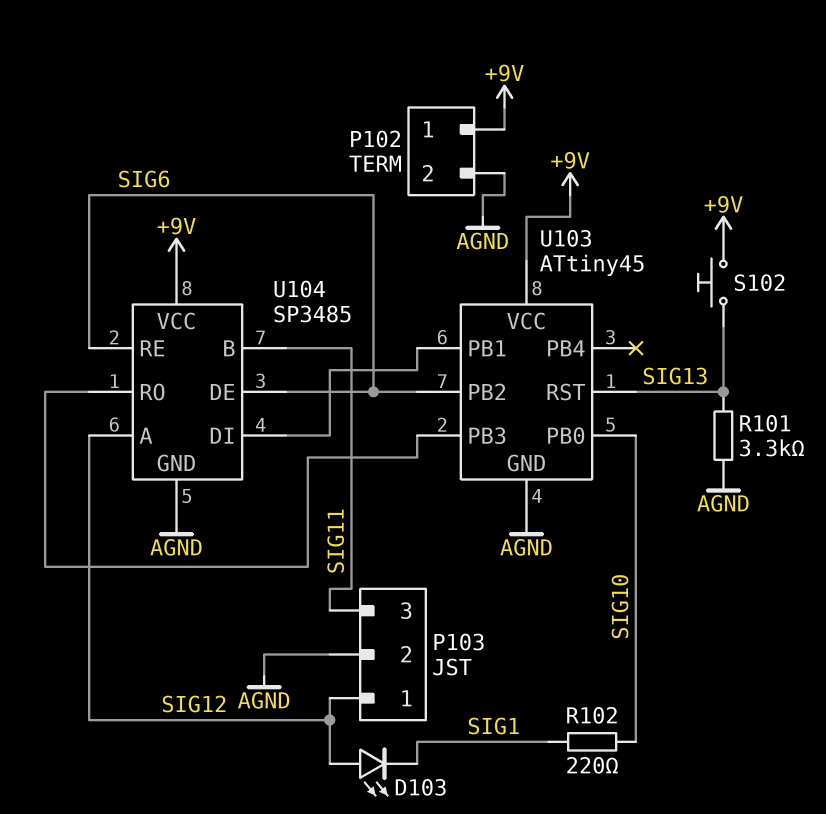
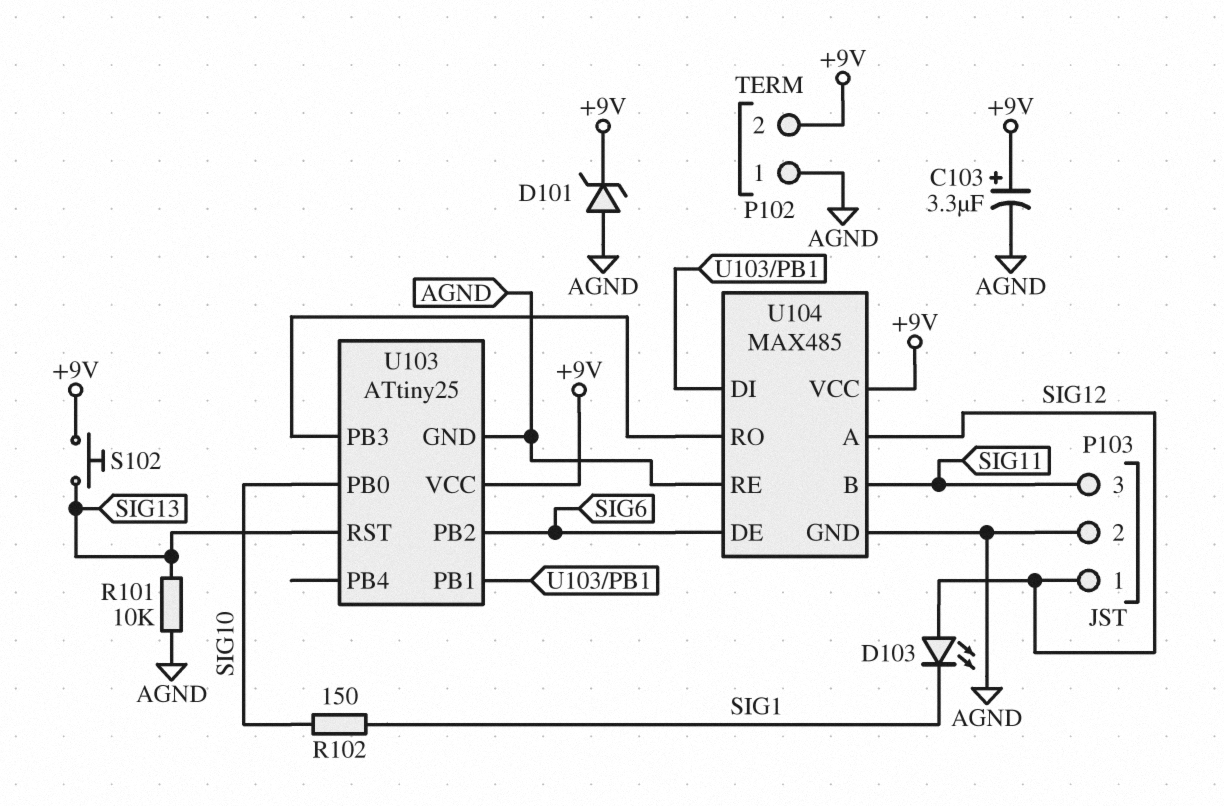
C103: none -> 3.3uF (plus +9V, minus AGND)
D101: none -> zener (A AGND, K +9V)
P102 pin 1: +9V -> AGND
P102 pin 2: AGND -> +9V
R101: 3.3k (AGND, SIG13) -> 10k (AGND, SIG13)
R102: 220 (SIG1, SIG10) -> 150 (SIG1, SIG10)
U103: ATtiny45 -> ATtiny25
U104: SP3485 -> MAX485
U104 pin RE: SIG6 -> AGND

